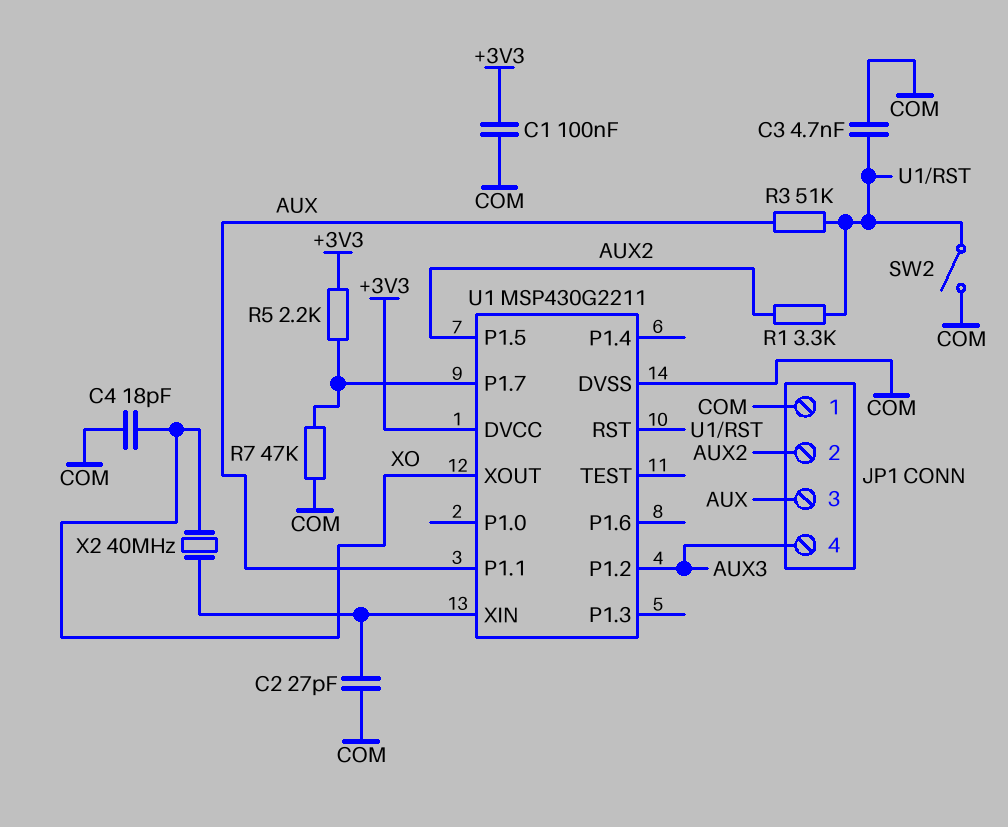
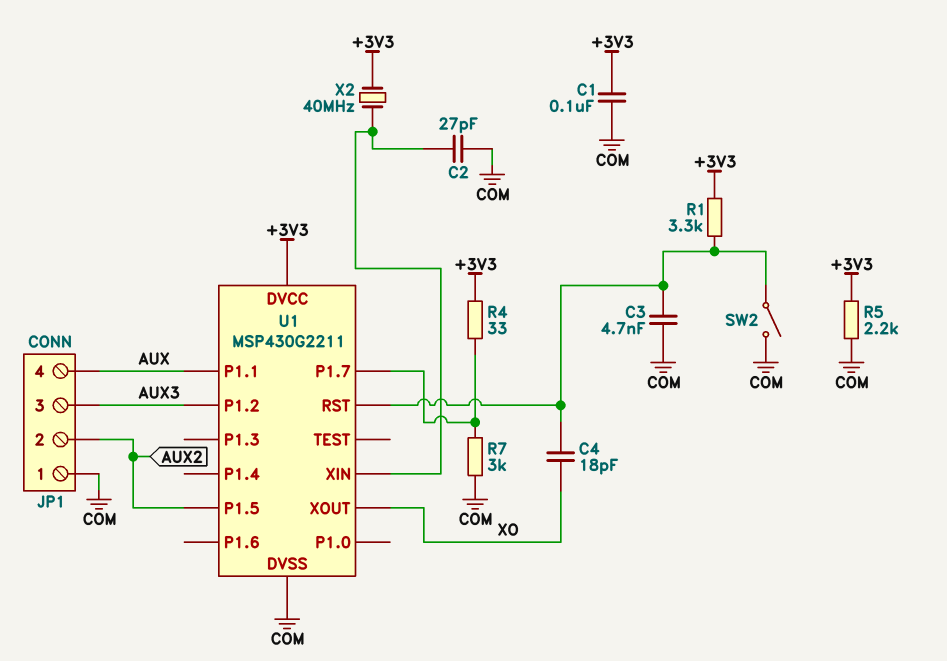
C4: 18pF (COM, XO) -> 18pF (U1/RST, XO)
JP1 pin 3: AUX -> AUX3
JP1 pin 4: AUX3 -> AUX
R1: 3.3k (AUX2, U1/RST) -> 3.3k (+3V3, U1/RST)
R3: 51k (AUX, U1/RST) -> none
R4: none -> 33 (+3V3, U1/P1.7)
R5: 2.2k (+3V3, U1/P1.7) -> 2.2k (+3V3, COM)
R7: 47k (COM, U1/P1.7) -> 3k (COM, U1/P1.7)
X2: 40MHz (U1/XIN, XO) -> 40MHz (+3V3, U1/XIN)

